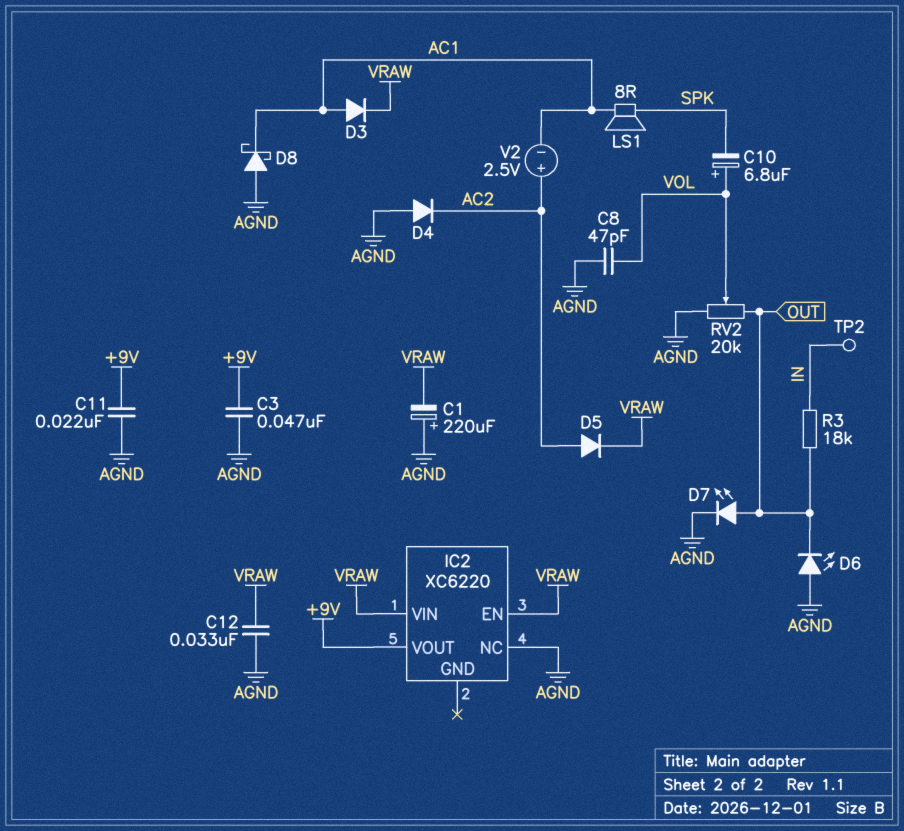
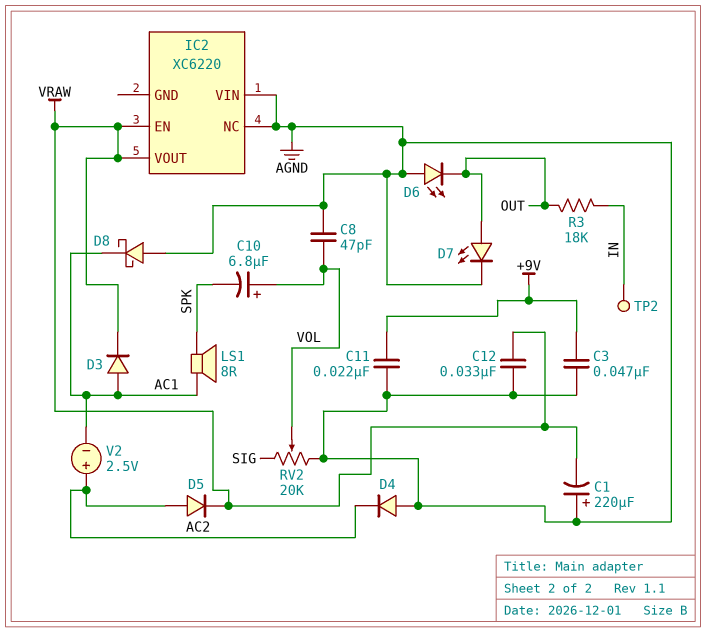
IC2 pin VIN: VRAW -> AGND
IC2 pin VOUT: +9V -> VRAW
RV2: 20k (AGND, OUT, wiper VOL) -> 20k (AGND, SIG, wiper VOL)

